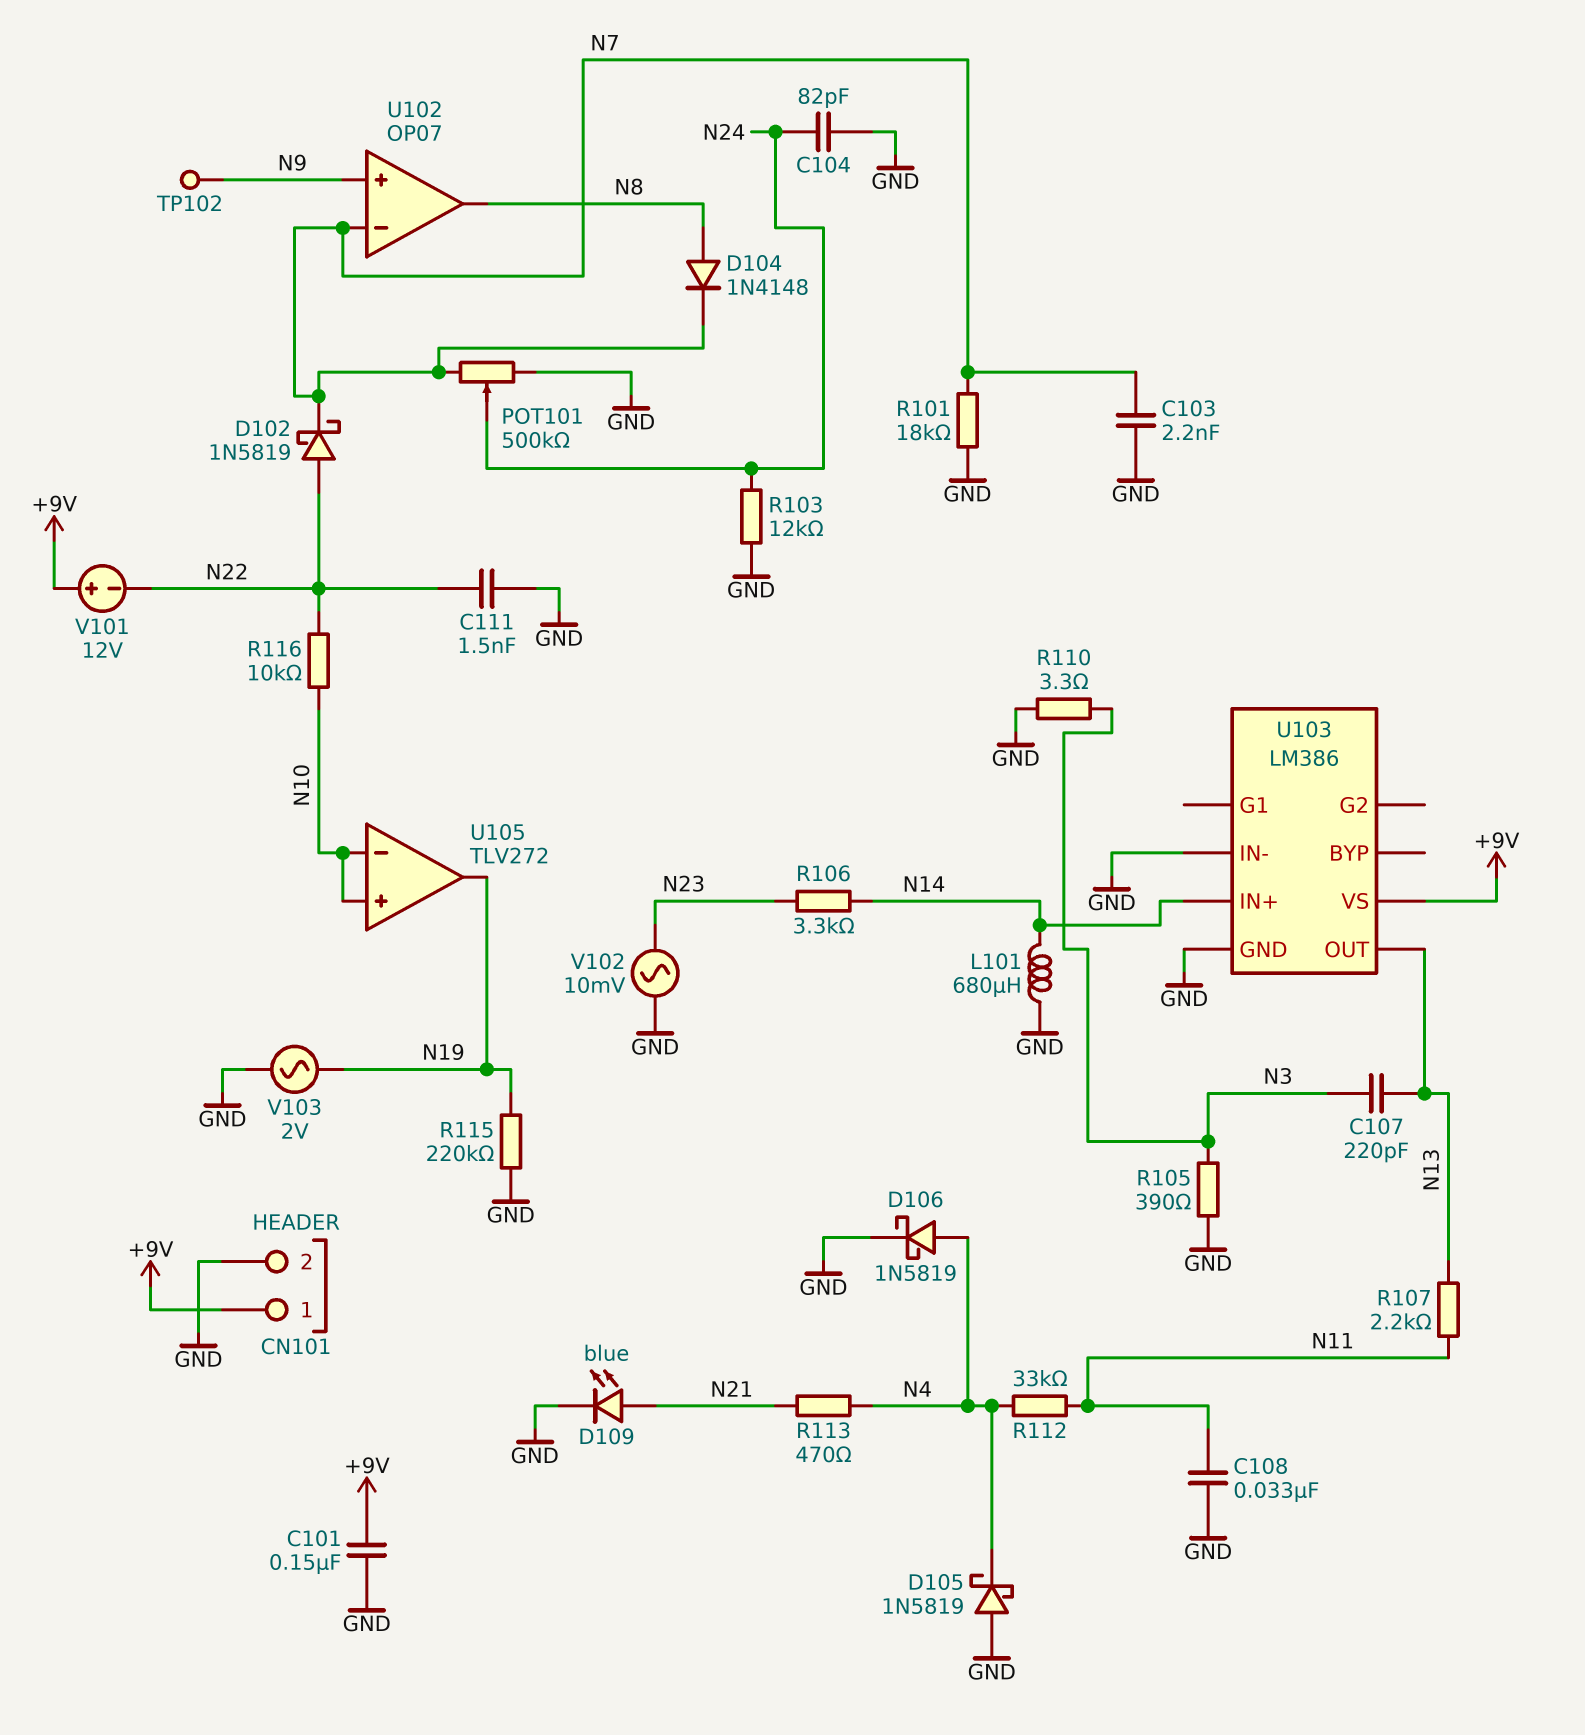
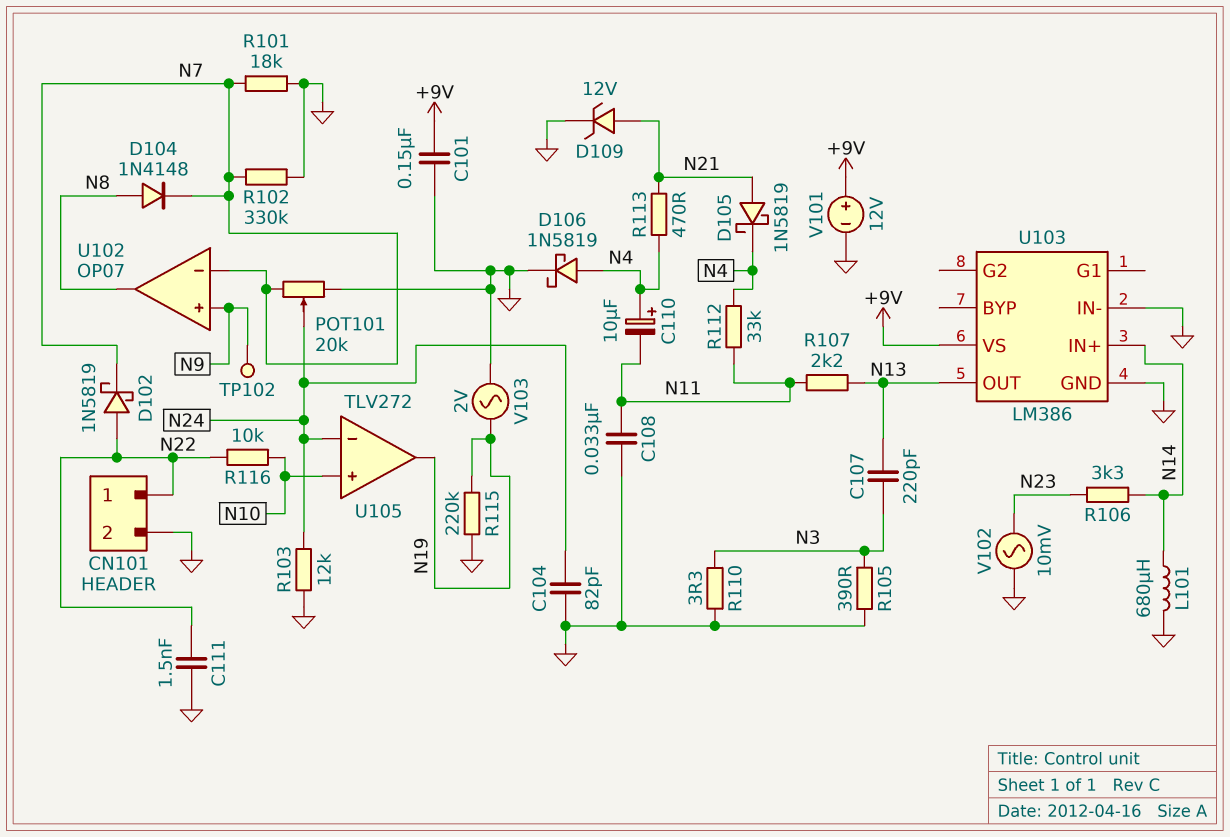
C103: 2.2nF (GND, N7) -> none
C110: none -> 10uF (plus N4, minus N11)
CN101 pin 1: +9V -> N22
D105: schottky 1N5819 (A GND, K N4) -> schottky 1N5819 (A N21, K N4)
D109: LED blue (A N21, K GND) -> zener 12V (A N21, K GND)
POT101: 500k (GND, N7, wiper N24) -> 20k (GND, N7, wiper N24)
R102: none -> 330k (GND, N7)
U105 pin in-: N10 -> N24
V101: 12V (plus +9V, minus N22) -> 12V (plus +9V, minus GND)

